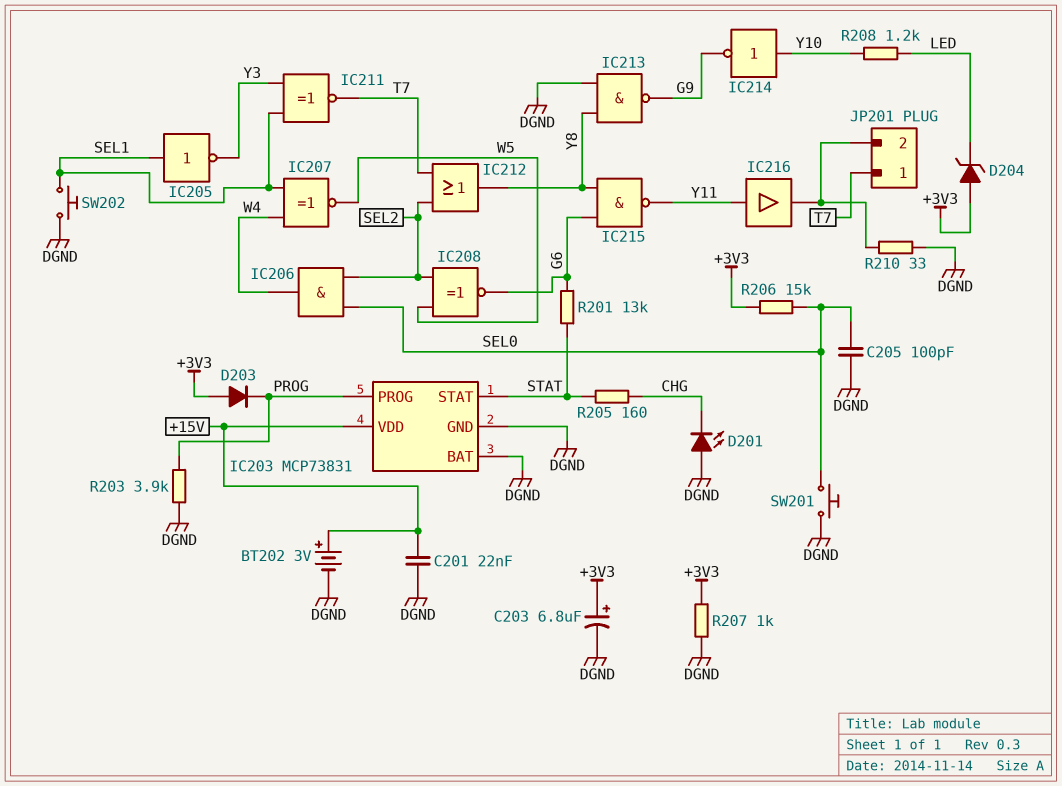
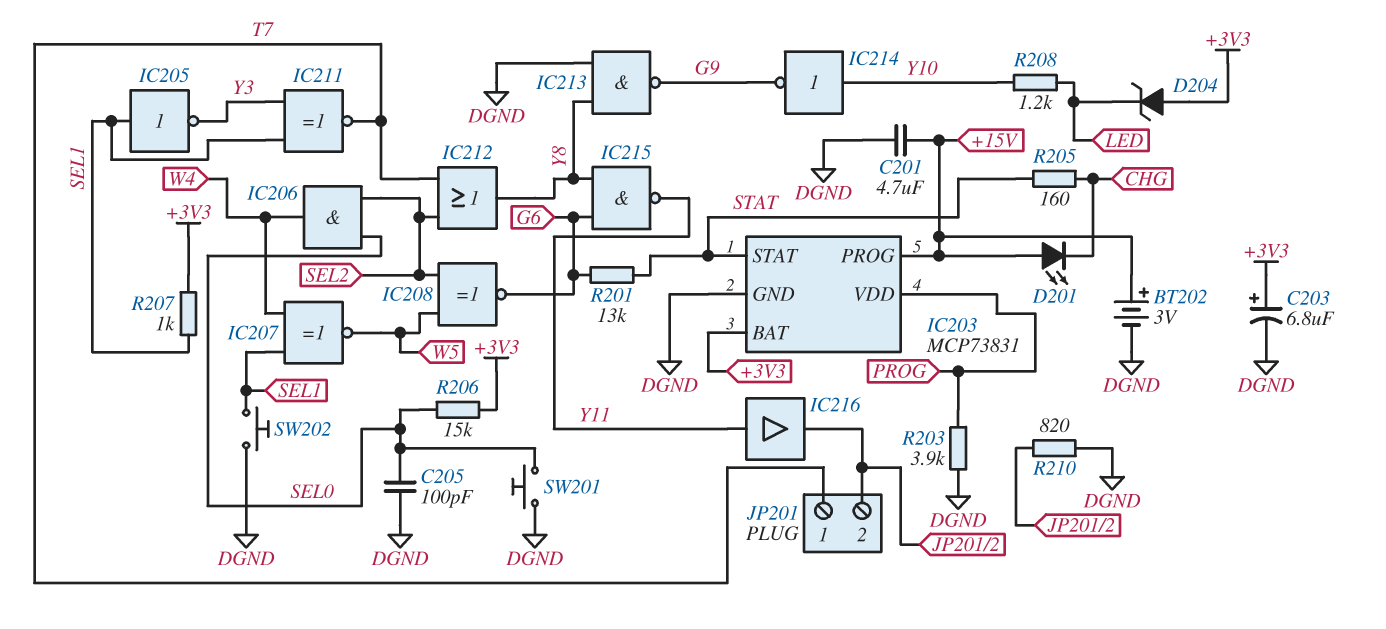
C201: 22nF (+15V, DGND) -> 4.7uF (+15V, DGND)
D201: LED (A DGND, K CHG) -> LED (A +15V, K CHG)
D203: diode (A +3V3, K PROG) -> none
IC203 pin BAT: DGND -> +3V3
IC203 pin PROG: PROG -> +15V
IC203 pin VDD: +15V -> PROG
R207: 1k (+3V3, DGND) -> 1k (+3V3, SEL1)
R210: 33 (DGND, JP201/2) -> 820 (DGND, JP201/2)

